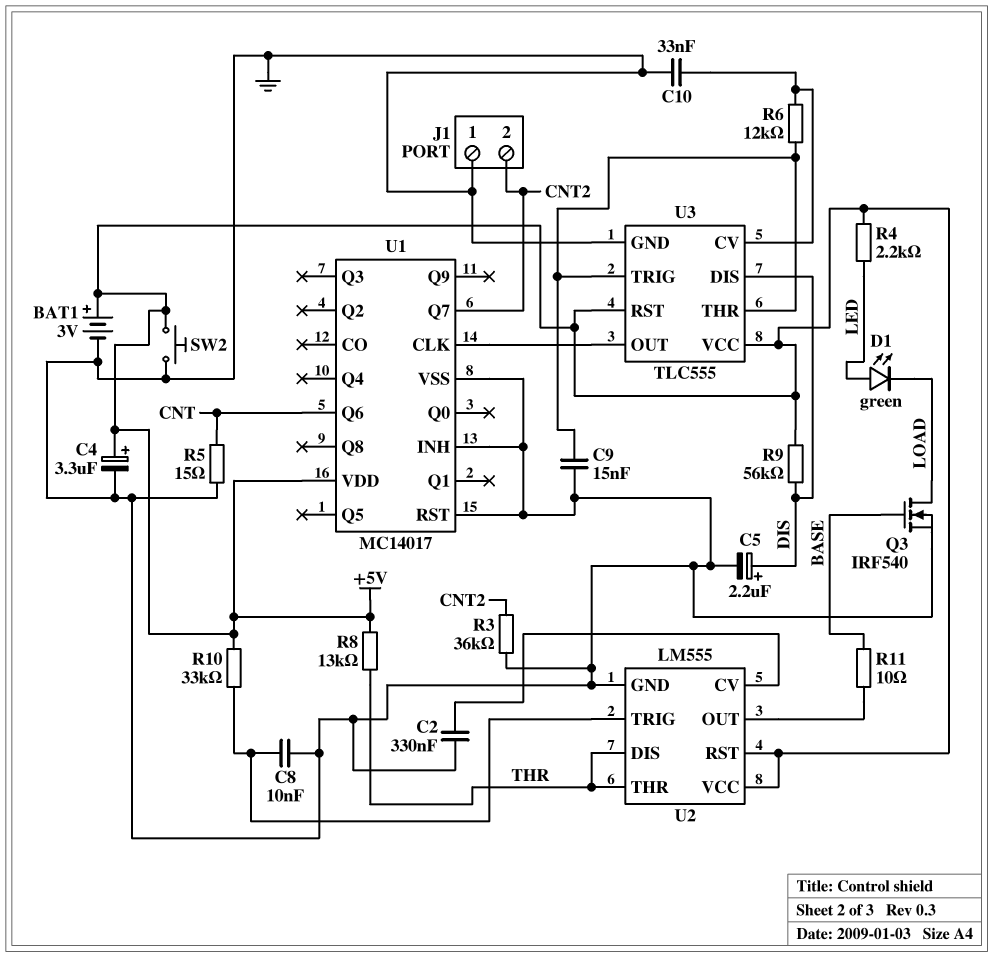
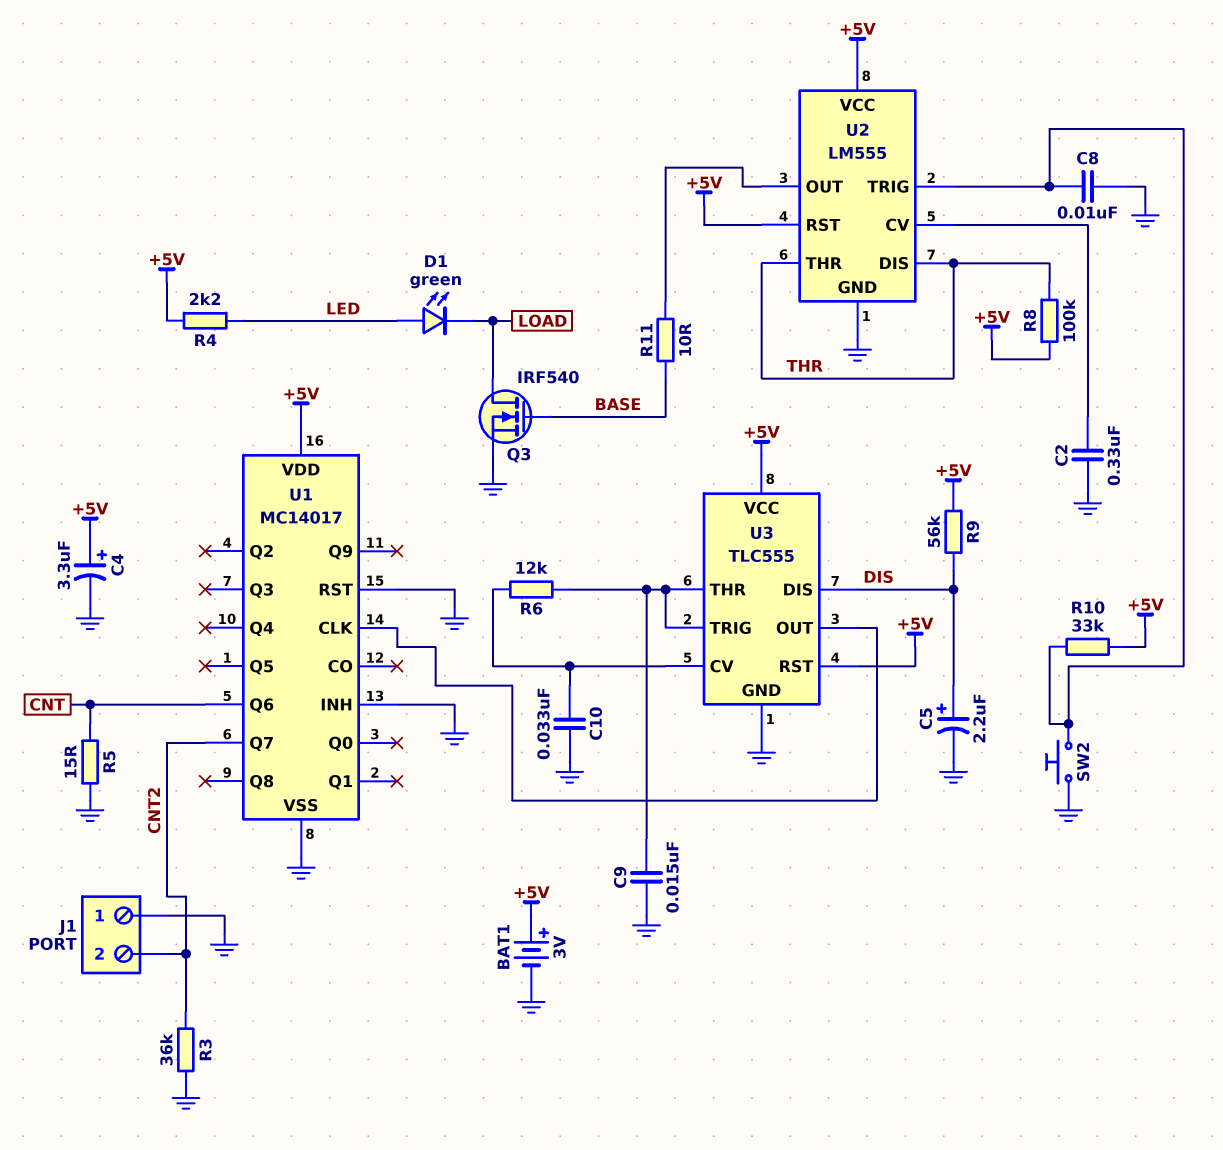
R8: 13k (+5V, THR) -> 100k (+5V, THR)
SW2: button (+5V, GND) -> button (GND, U2/TRIG)

